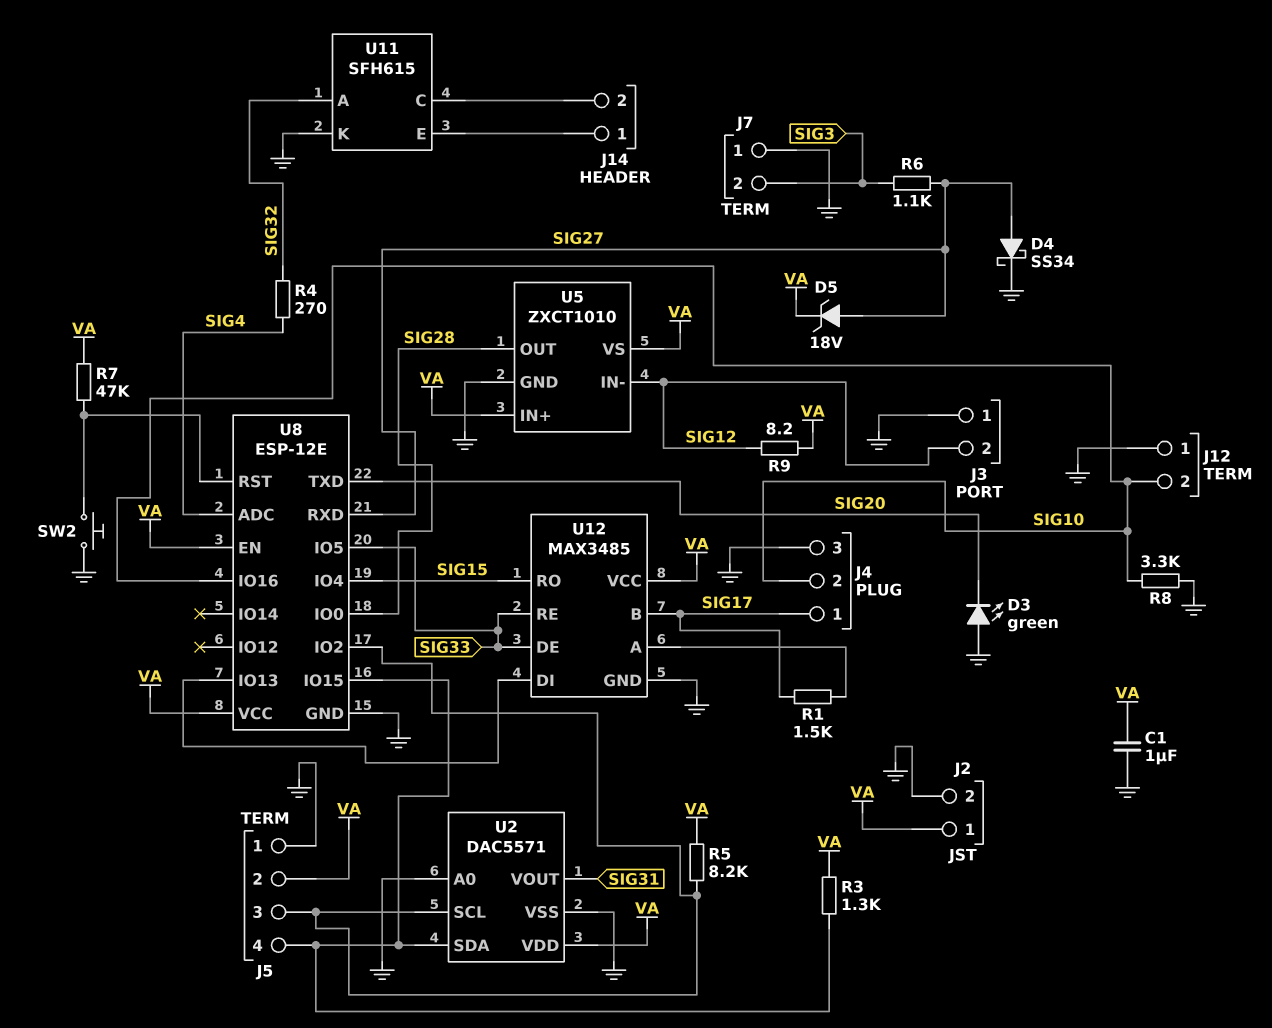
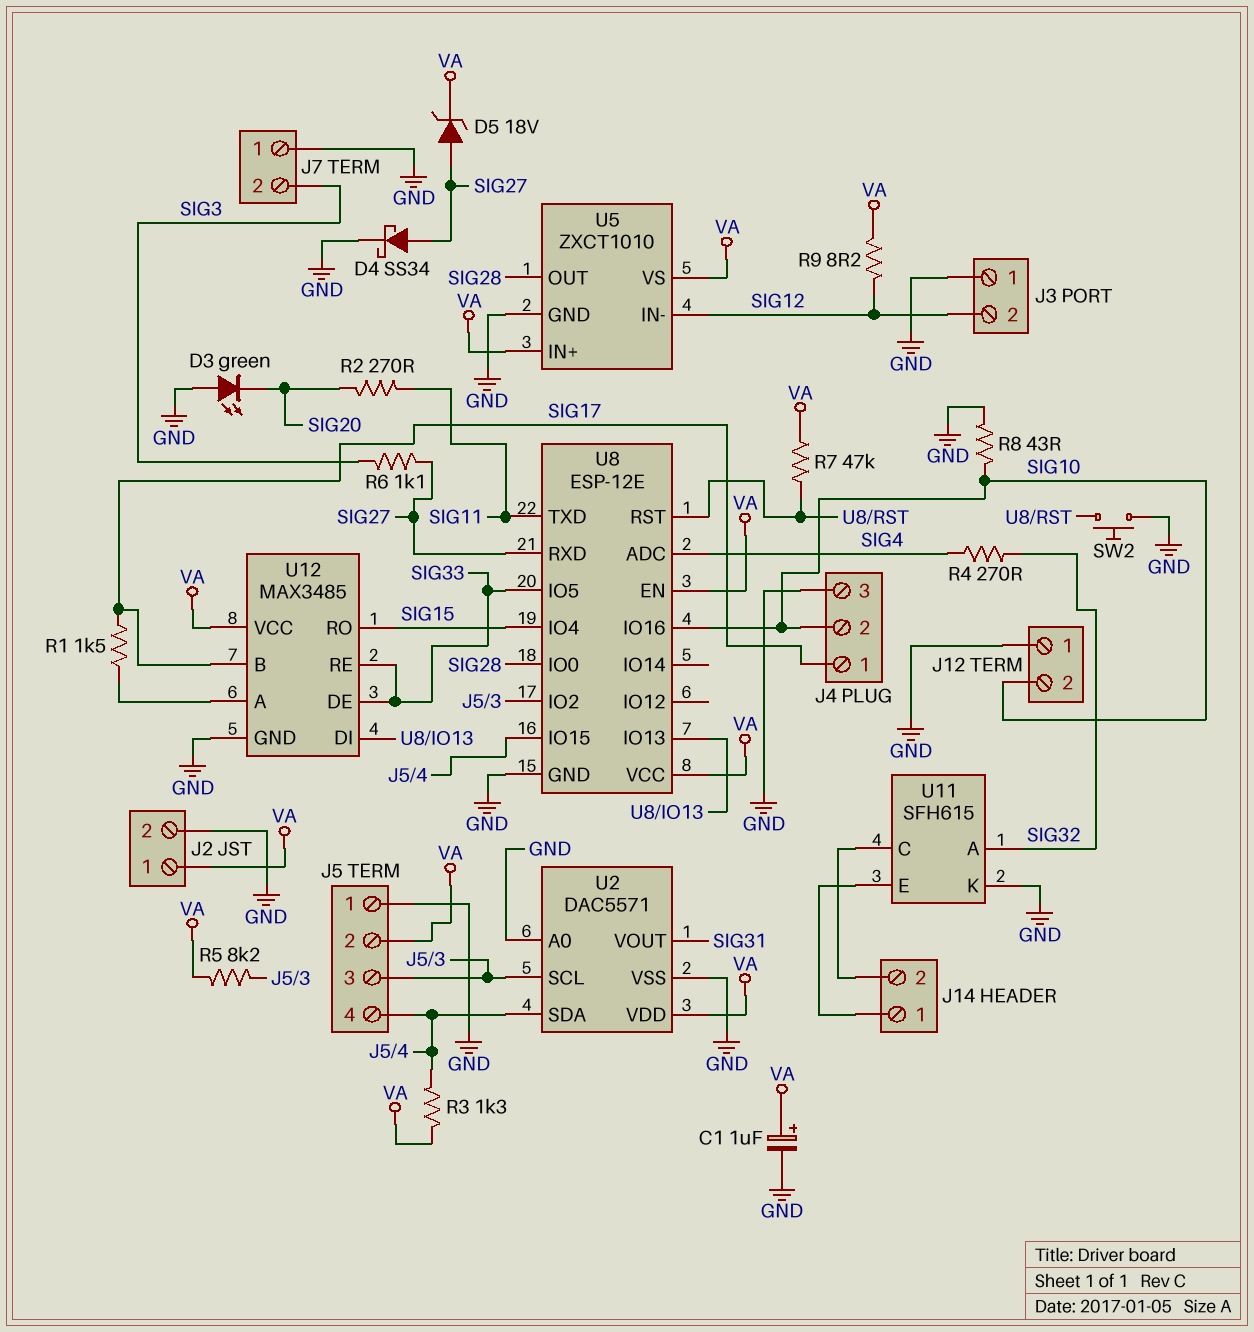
C1: 1uF (GND, VA) -> 1uF (plus VA, minus GND)
R2: none -> 270 (SIG11, SIG20)
R8: 3.3k (GND, SIG10) -> 43 (GND, SIG10)
U8 pin TXD: SIG20 -> SIG11

